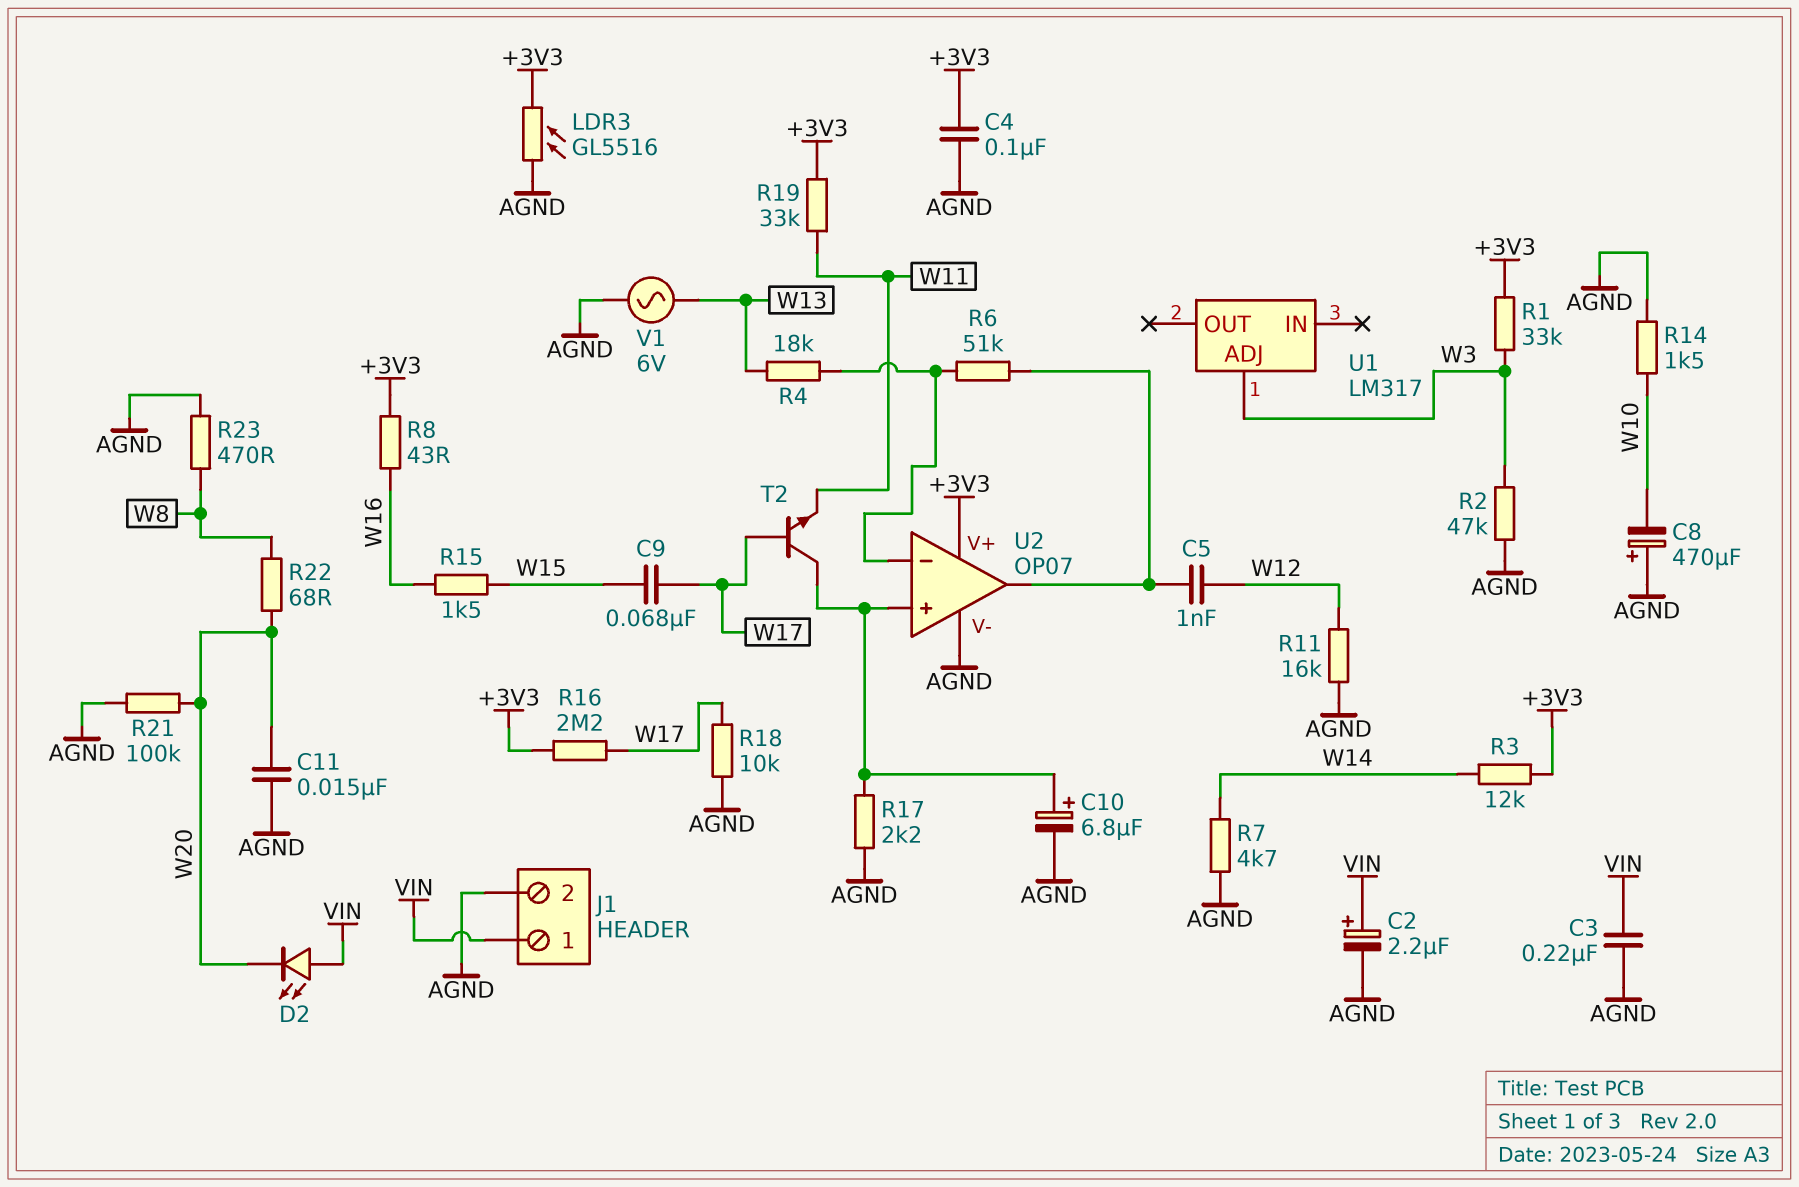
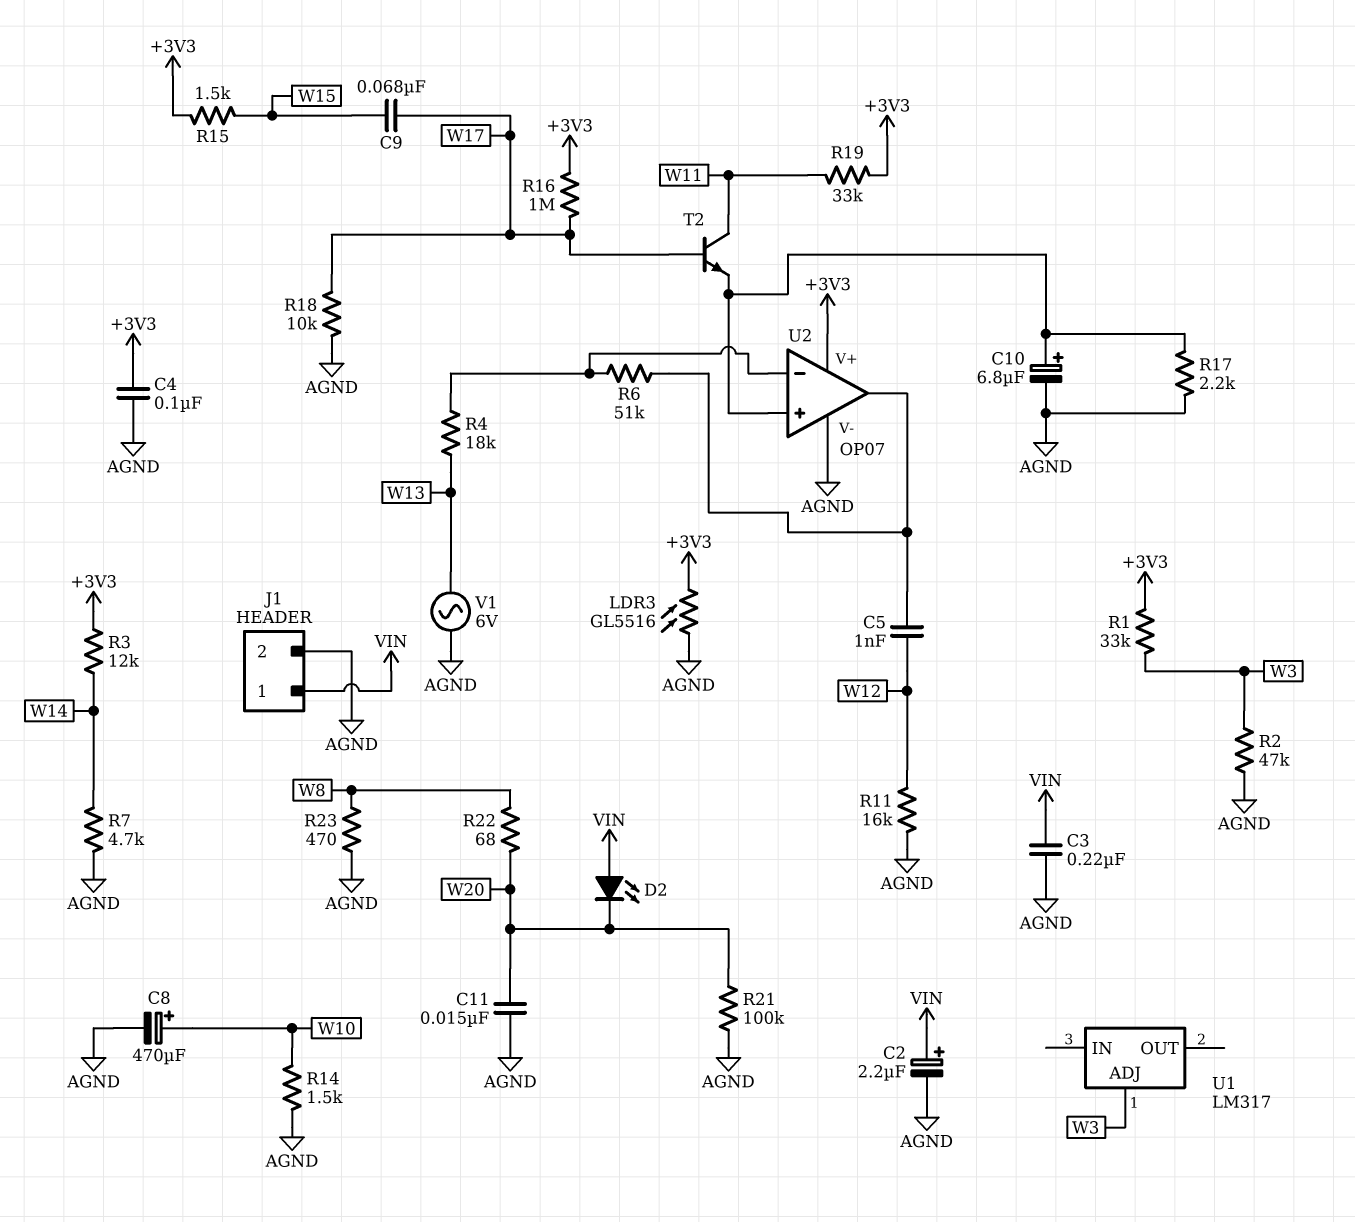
C8: 470uF (plus AGND, minus W10) -> 470uF (plus W10, minus AGND)
R8: 43 (+3V3, W16) -> none
R15: 1.5k (W15, W16) -> 1.5k (+3V3, W15)
R16: 2.2M (+3V3, W17) -> 1M (+3V3, W17)
T2: NPN (B W17, C U2/in+, E W11) -> NPN (B W17, C W11, E U2/in+)

